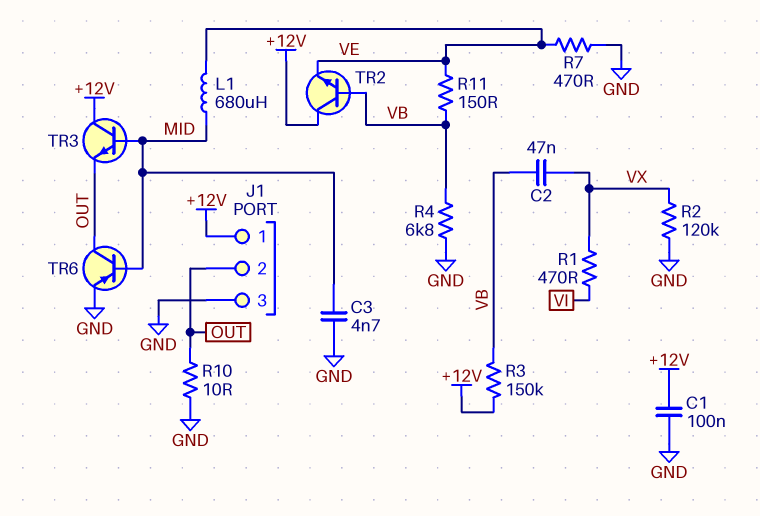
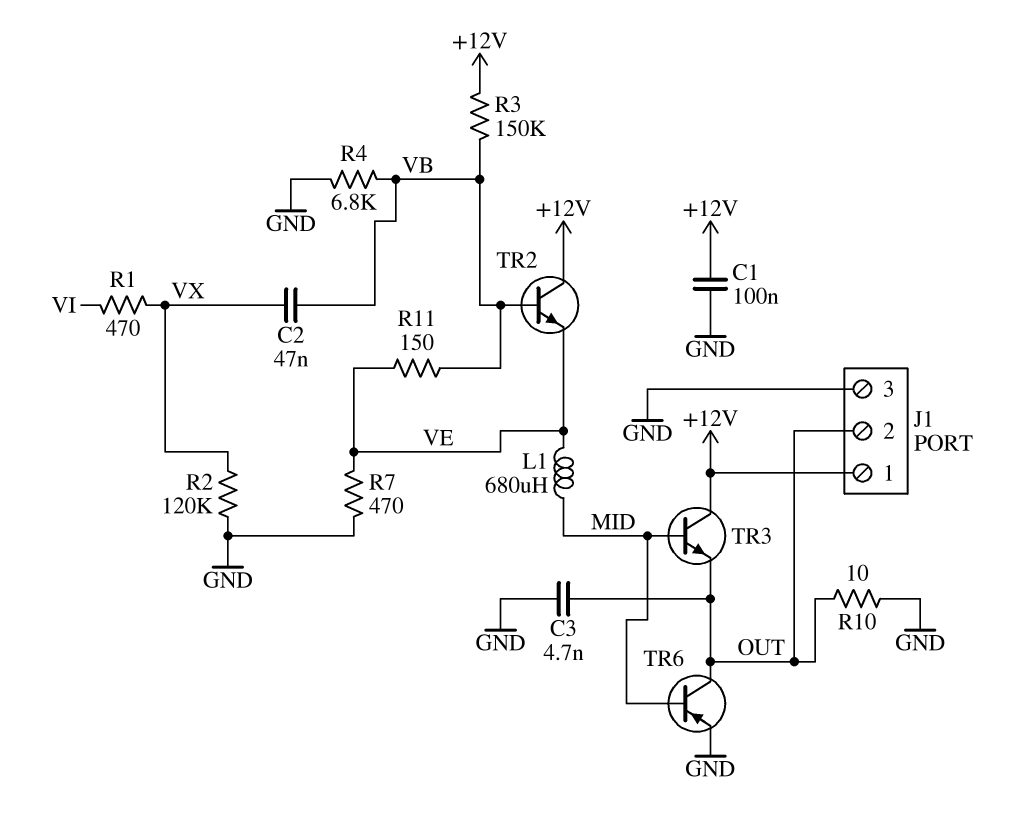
C3: 4.7nF (GND, MID) -> 4.7nF (GND, OUT)

